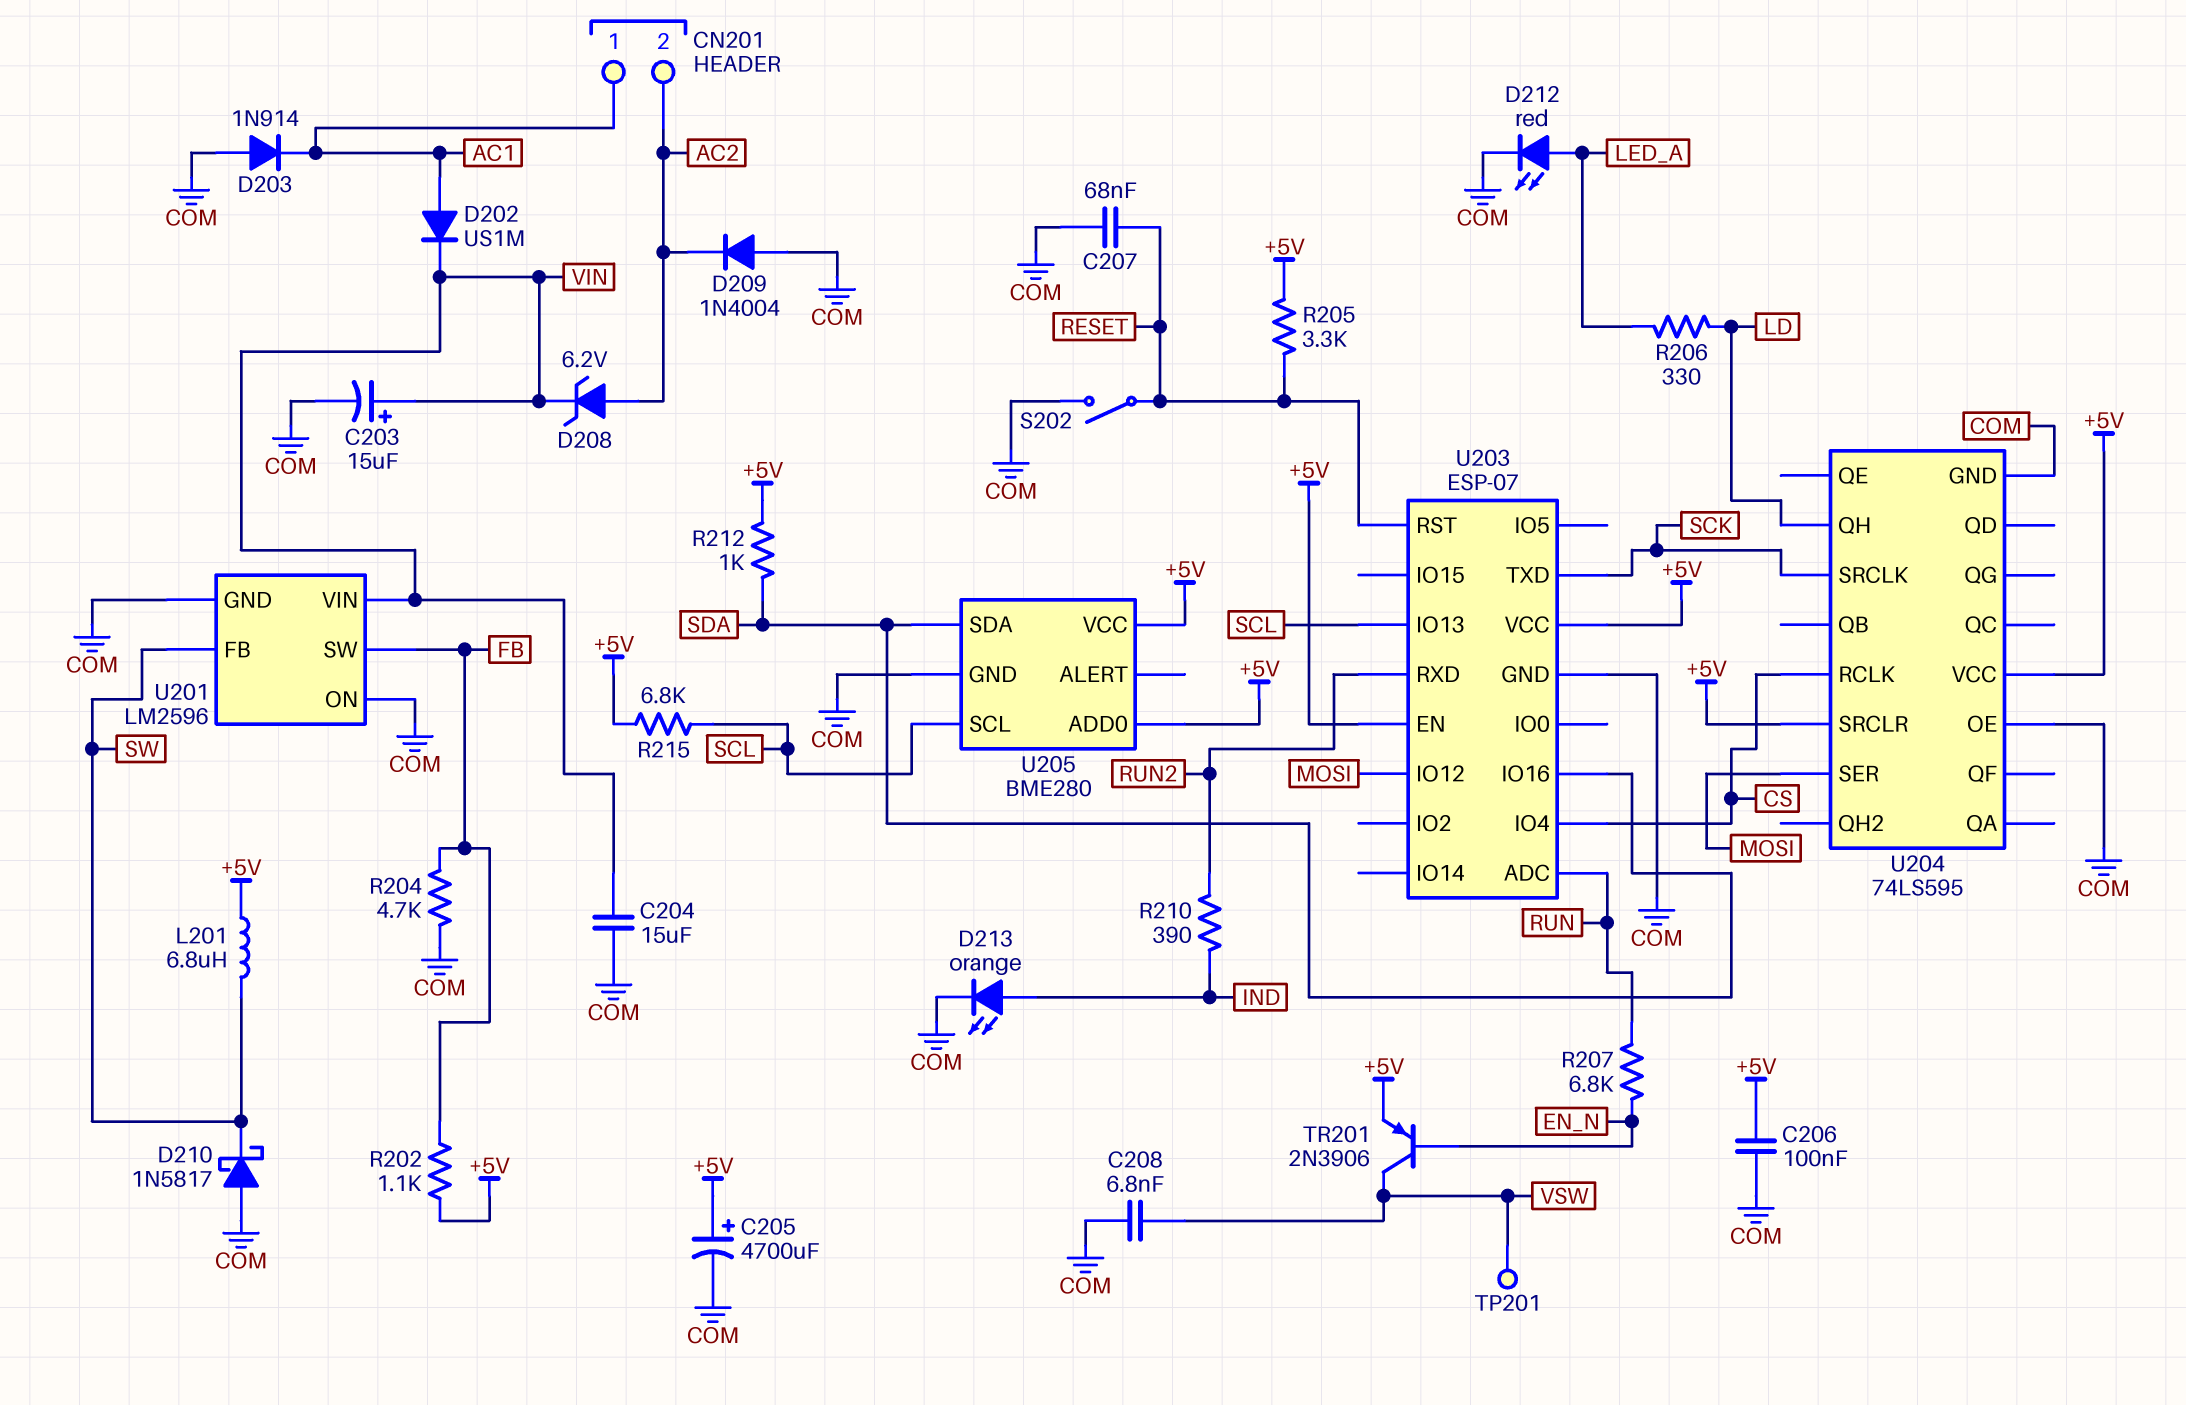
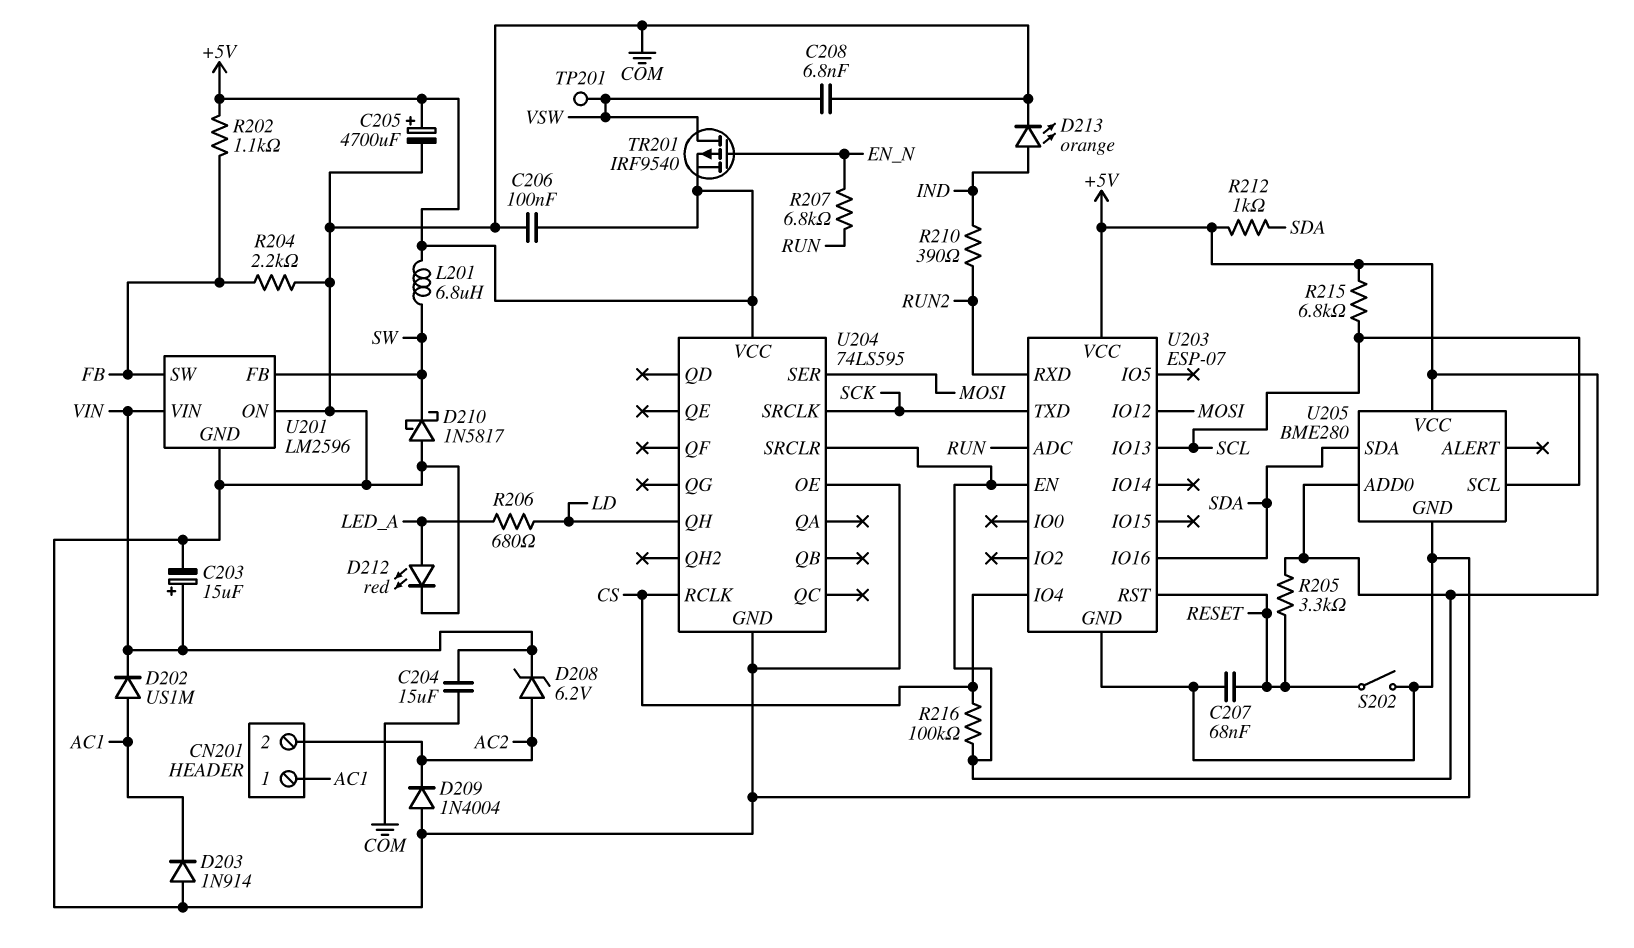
R204: 4.7k (COM, FB) -> 2.2k (COM, FB)
R206: 330 (LD, LED_A) -> 680 (LD, LED_A)
R216: none -> 100k (+5V, CS)
TR201: PNP 2N3906 (B EN_N, C VSW, E +5V) -> PMOS IRF9540 (G EN_N, D VSW, S +5V)

